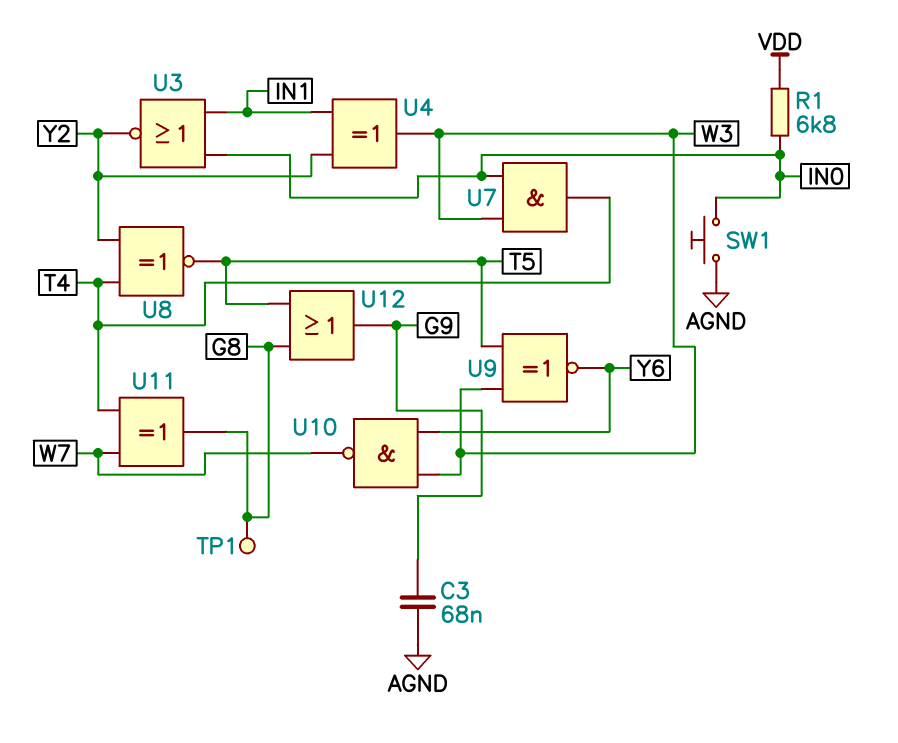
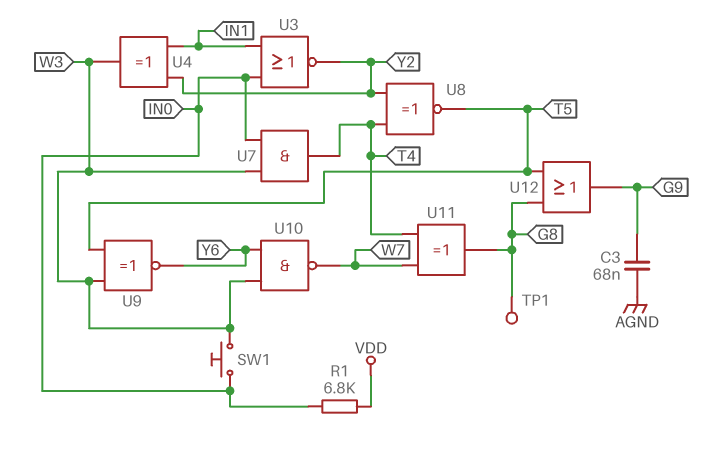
SW1: button (AGND, IN0) -> button (IN0, W3)

